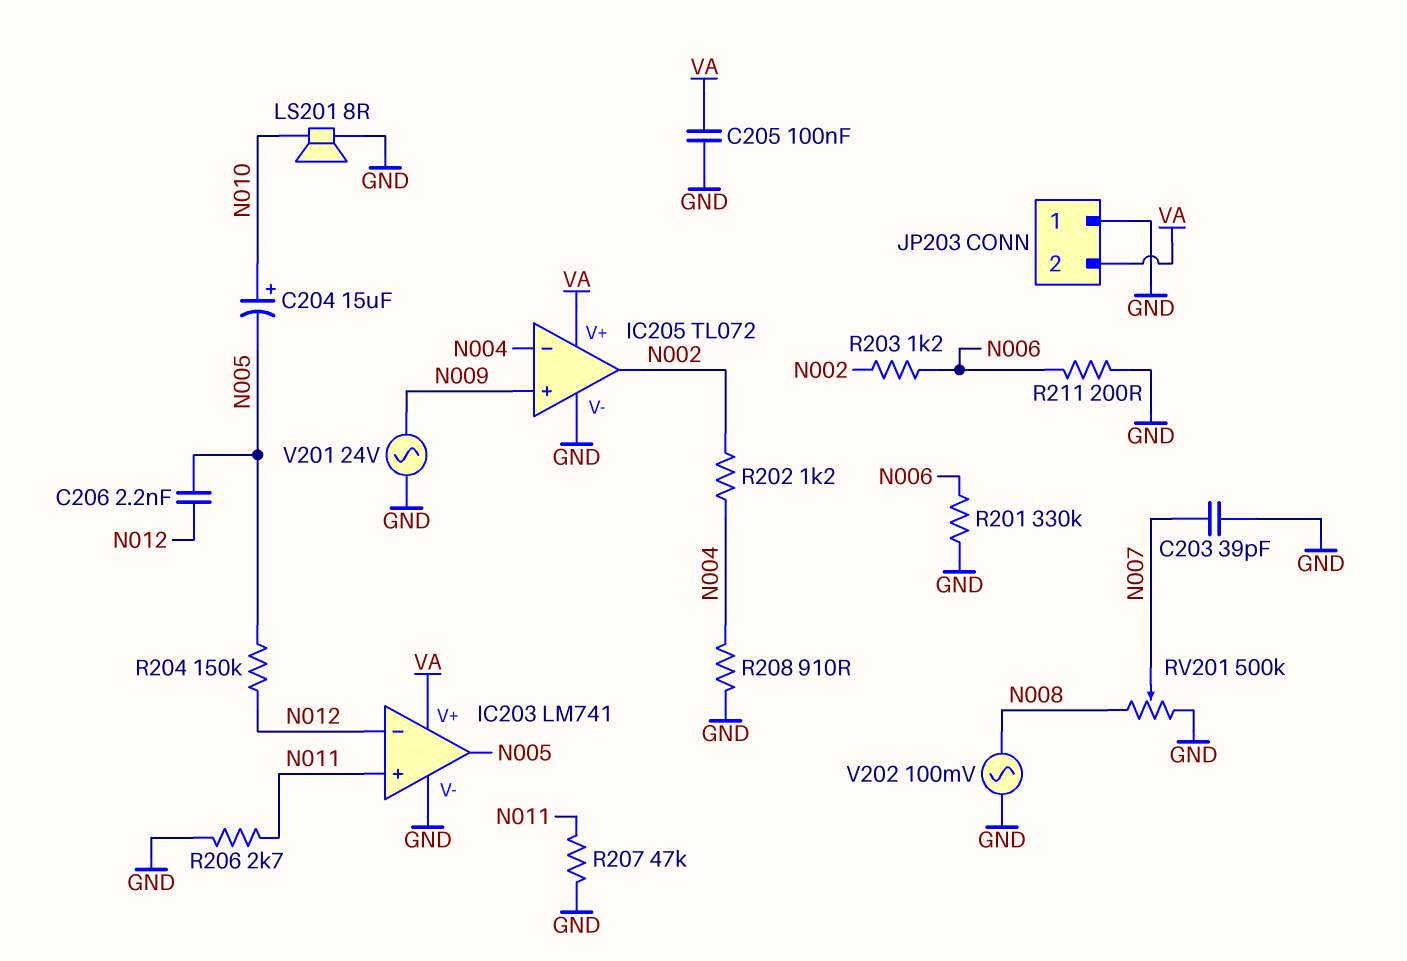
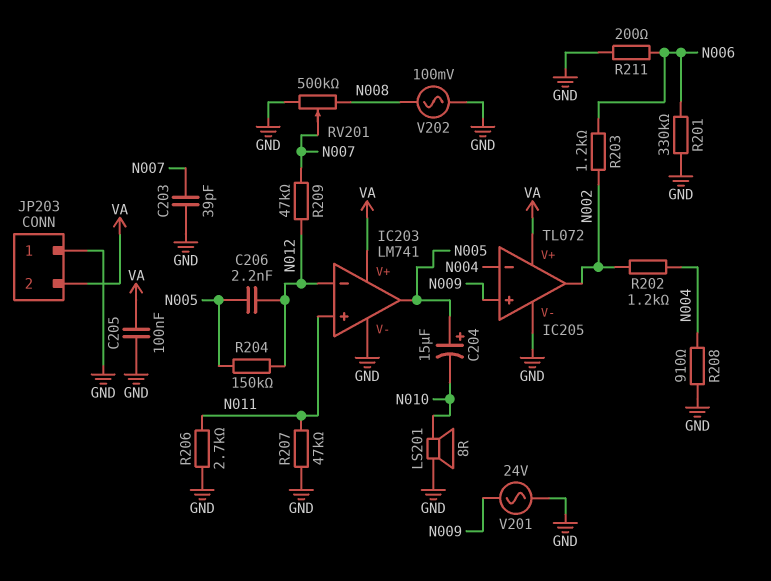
C204: 15uF (plus N010, minus N005) -> 15uF (plus N005, minus N010)
R209: none -> 47k (N007, N012)

